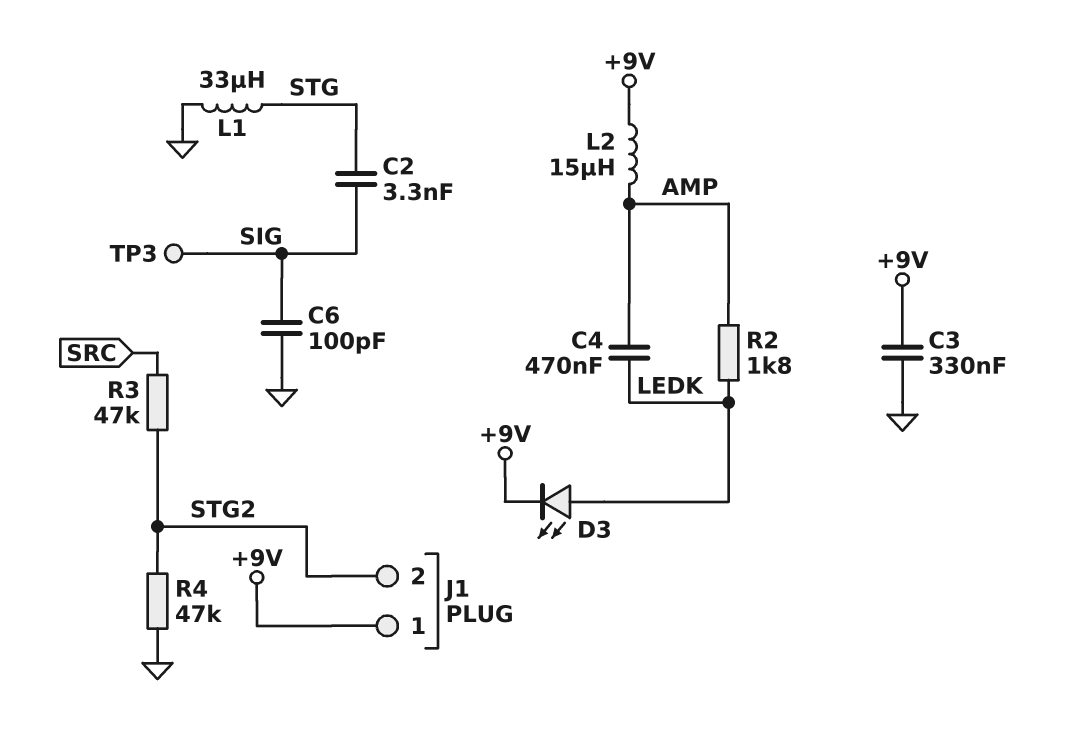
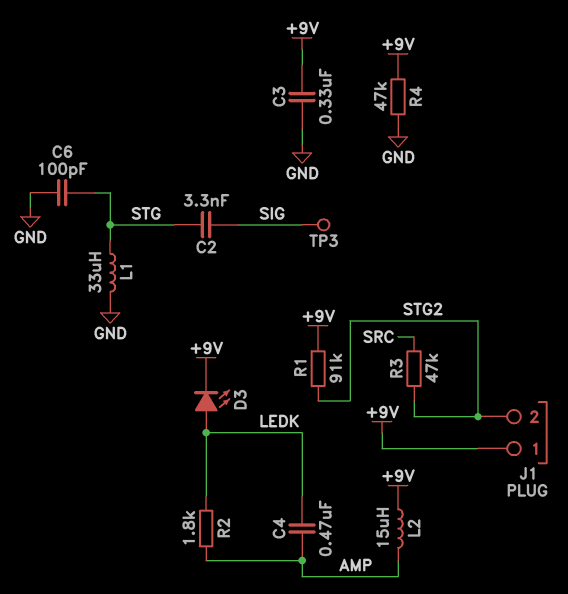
C6: 100pF (GND, SIG) -> 100pF (GND, STG)
R1: none -> 91k (+9V, STG2)
R4: 47k (GND, STG2) -> 47k (+9V, GND)

